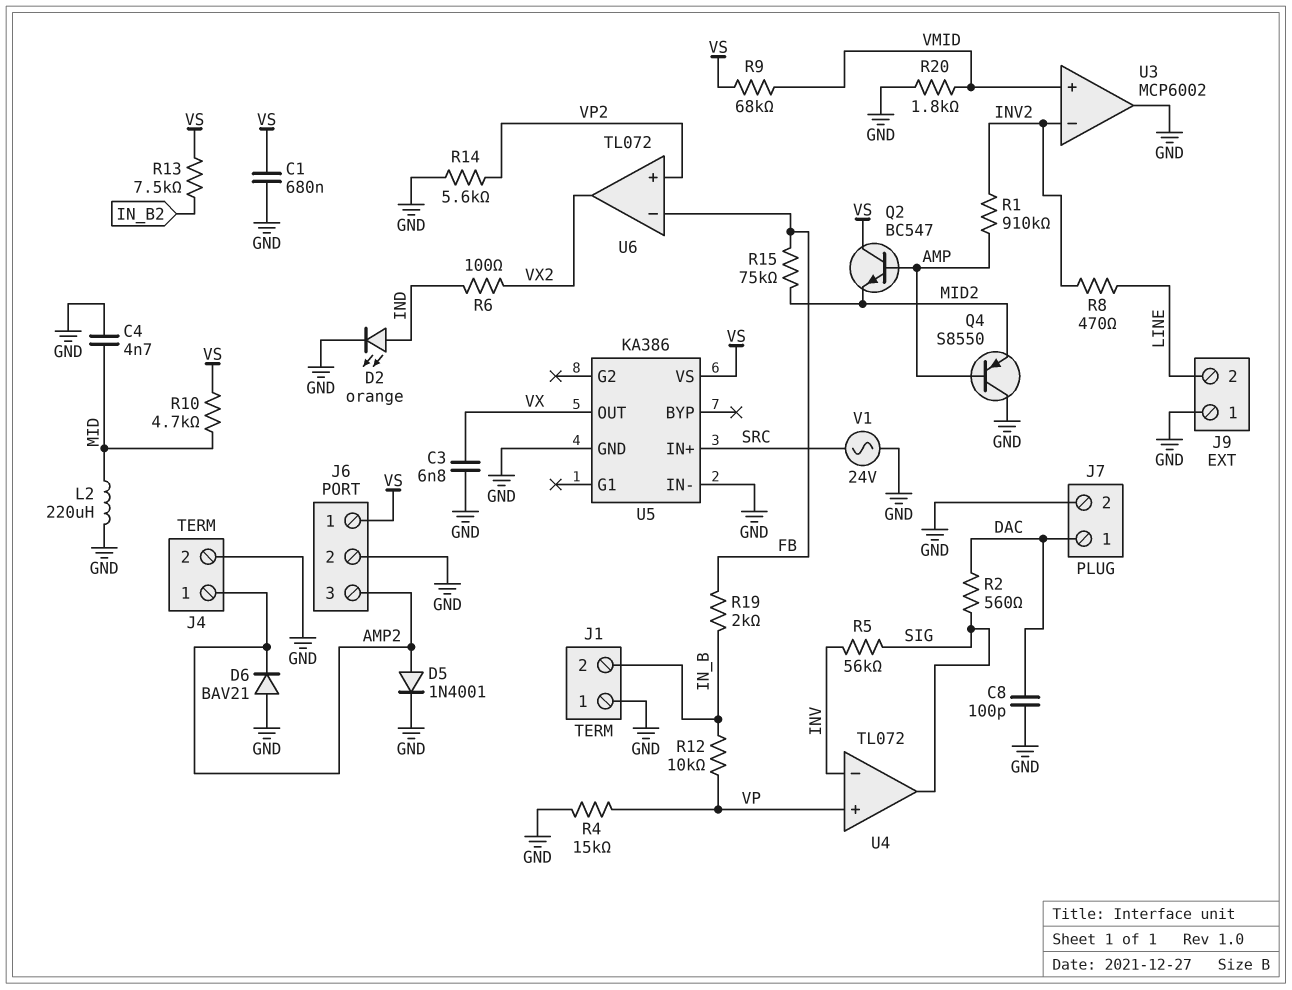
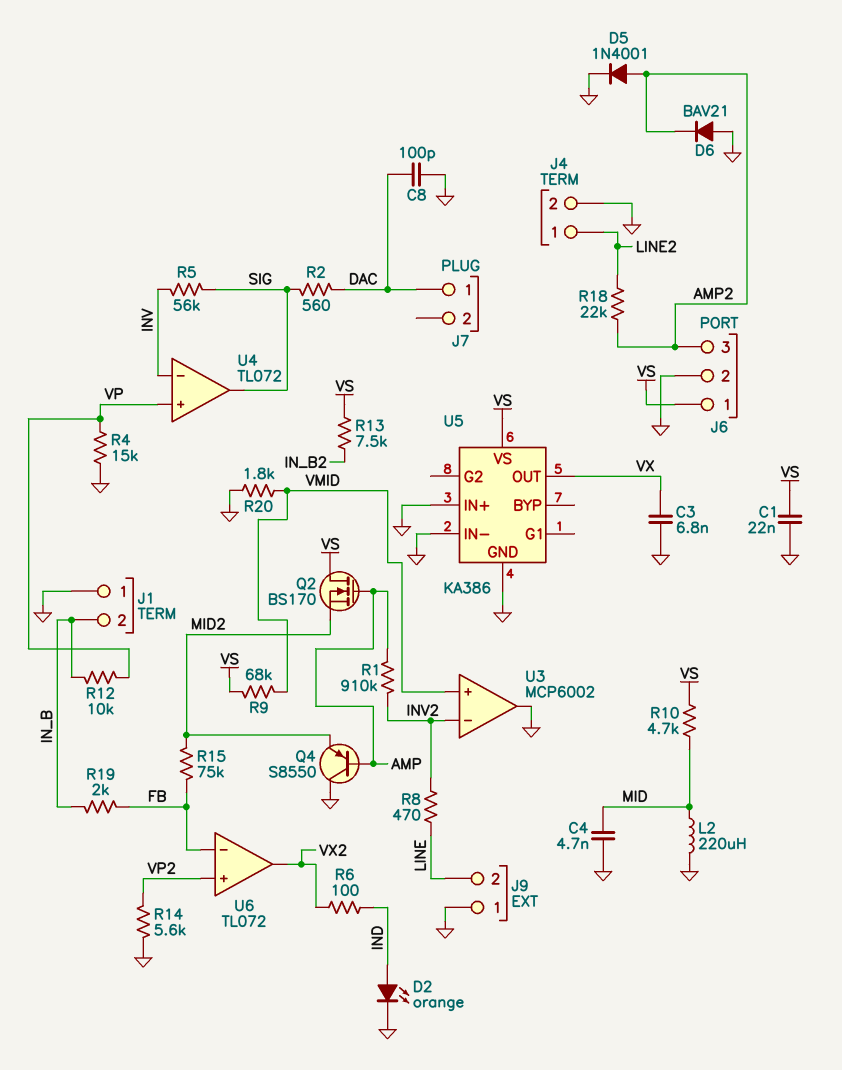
C1: 680nF (GND, VS) -> 22nF (GND, VS)
J4 pin 1: AMP2 -> LINE2
J7 pin 2: GND -> none
Q2: NPN BC547 (B AMP, C VS, E MID2) -> NMOS BS170 (G AMP, D VS, S MID2)
R18: none -> 22k (AMP2, LINE2)
U5 pin IN+: SRC -> GND
V1: AC 24V (GND, SRC) -> none

